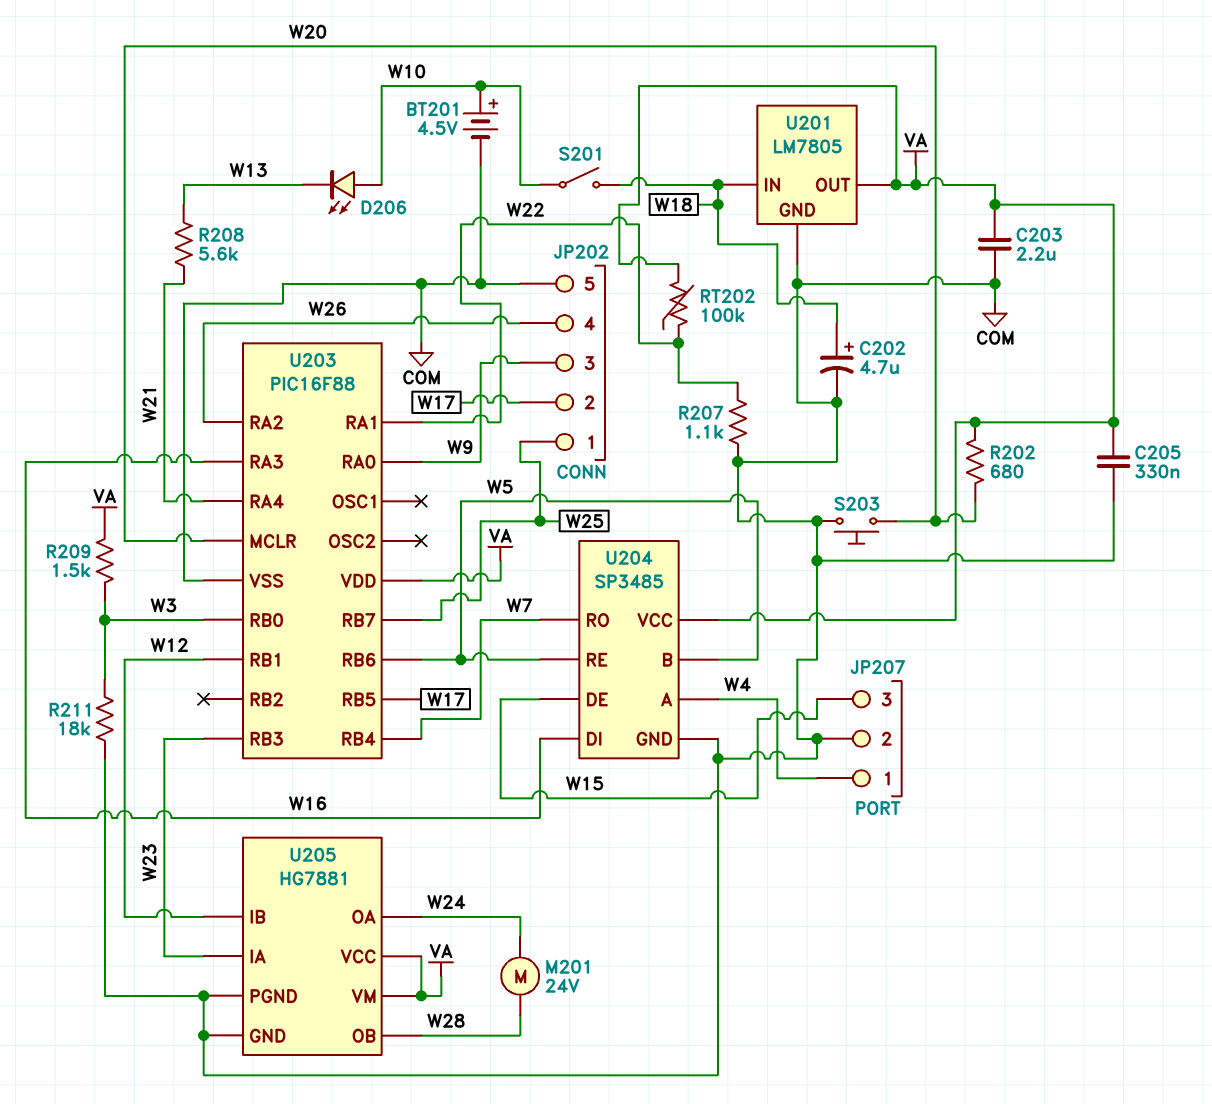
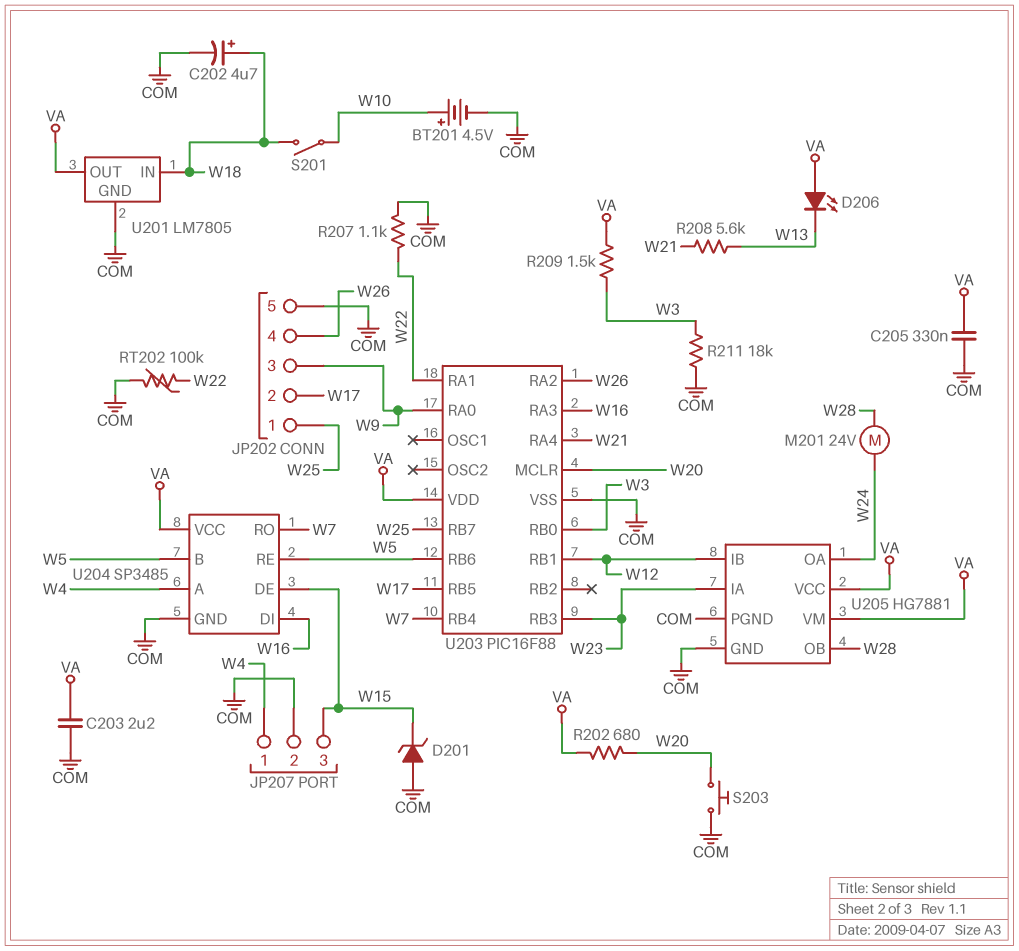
D201: none -> zener (A COM, K W15)
D206: LED (A W10, K W13) -> LED (A VA, K W13)
RT202: 100k (VA, W22) -> 100k (COM, W22)

